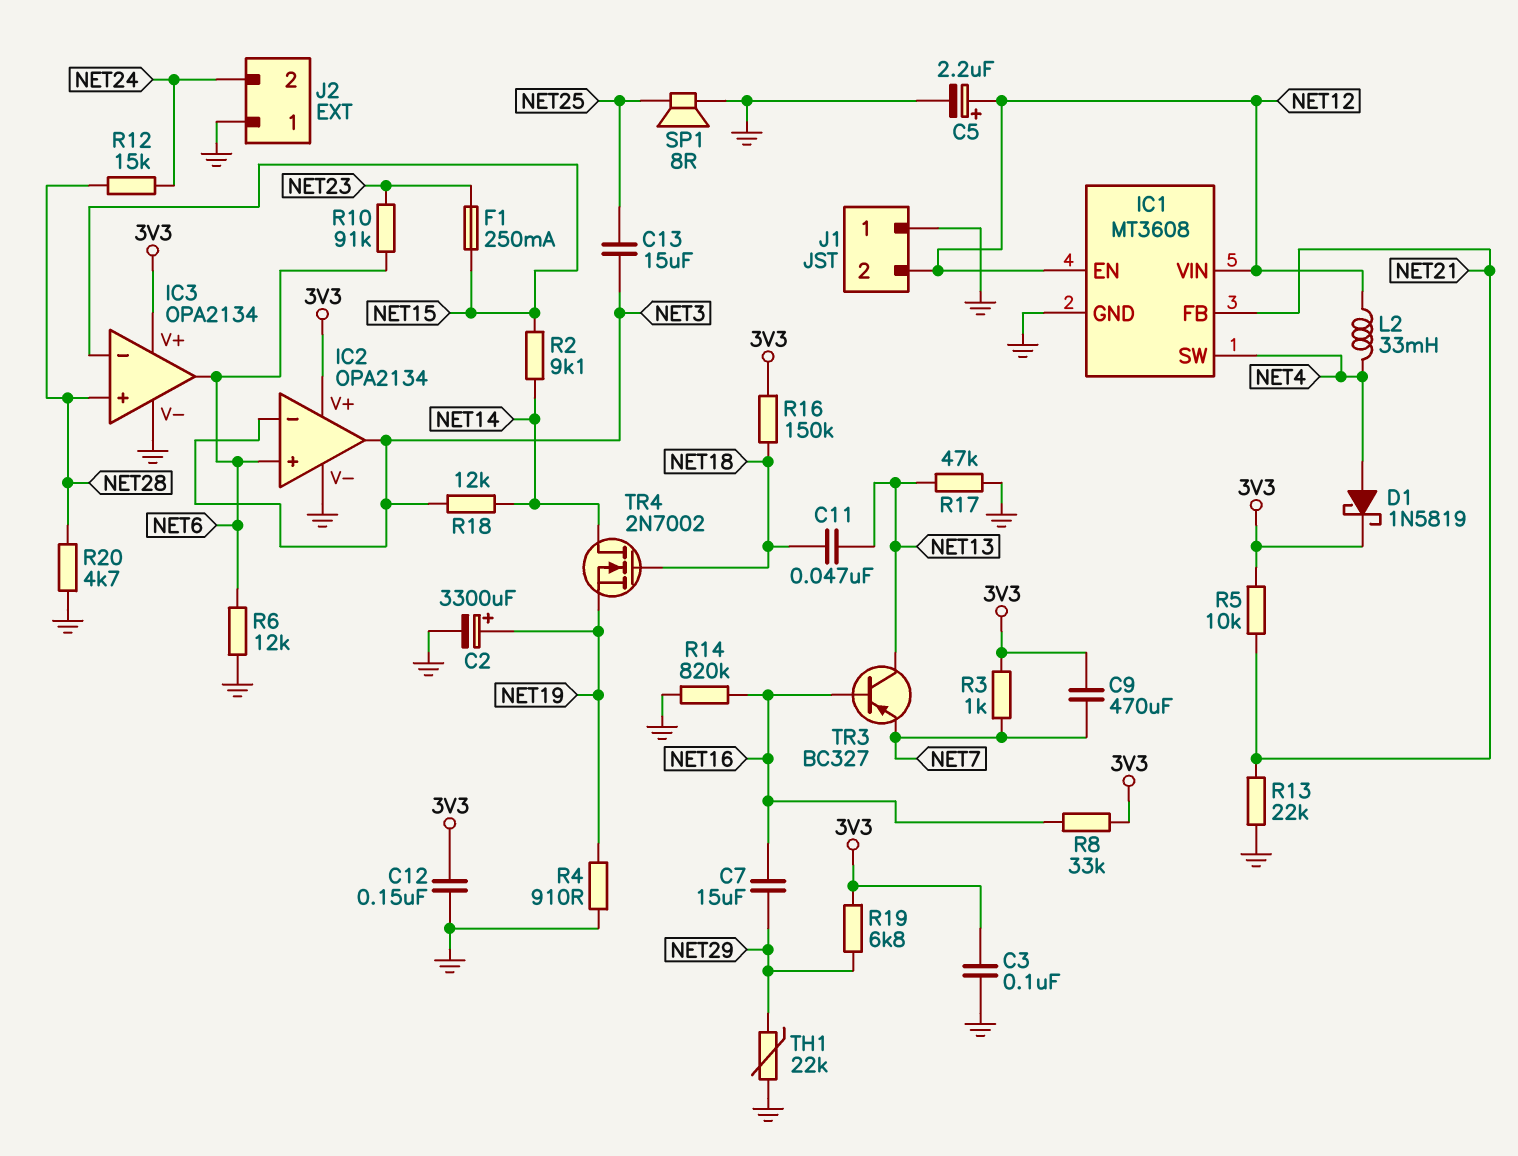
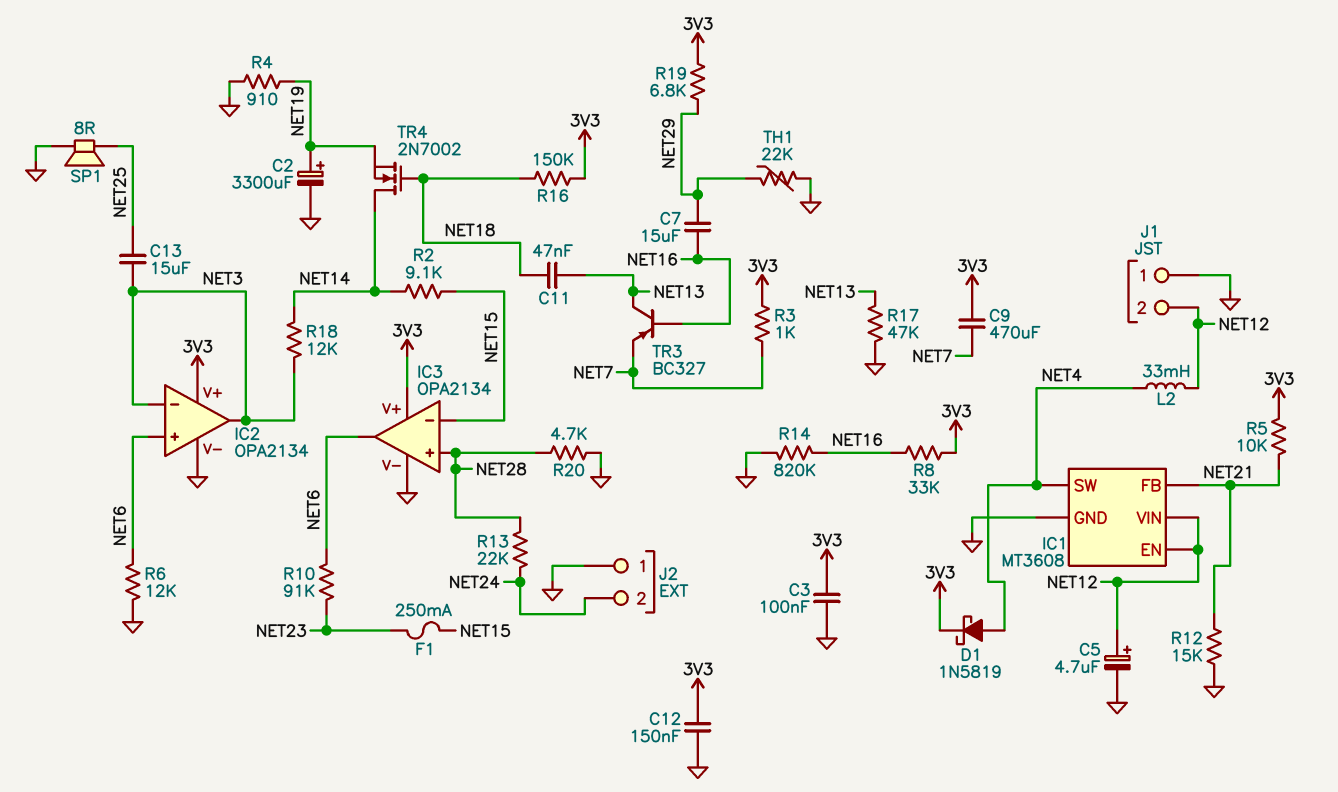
C5: 2.2uF (plus NET12, minus GND) -> 4.7uF (plus NET12, minus GND)
R12: 15k (NET24, NET28) -> 15k (GND, NET21)
R13: 22k (GND, NET21) -> 22k (NET24, NET28)

